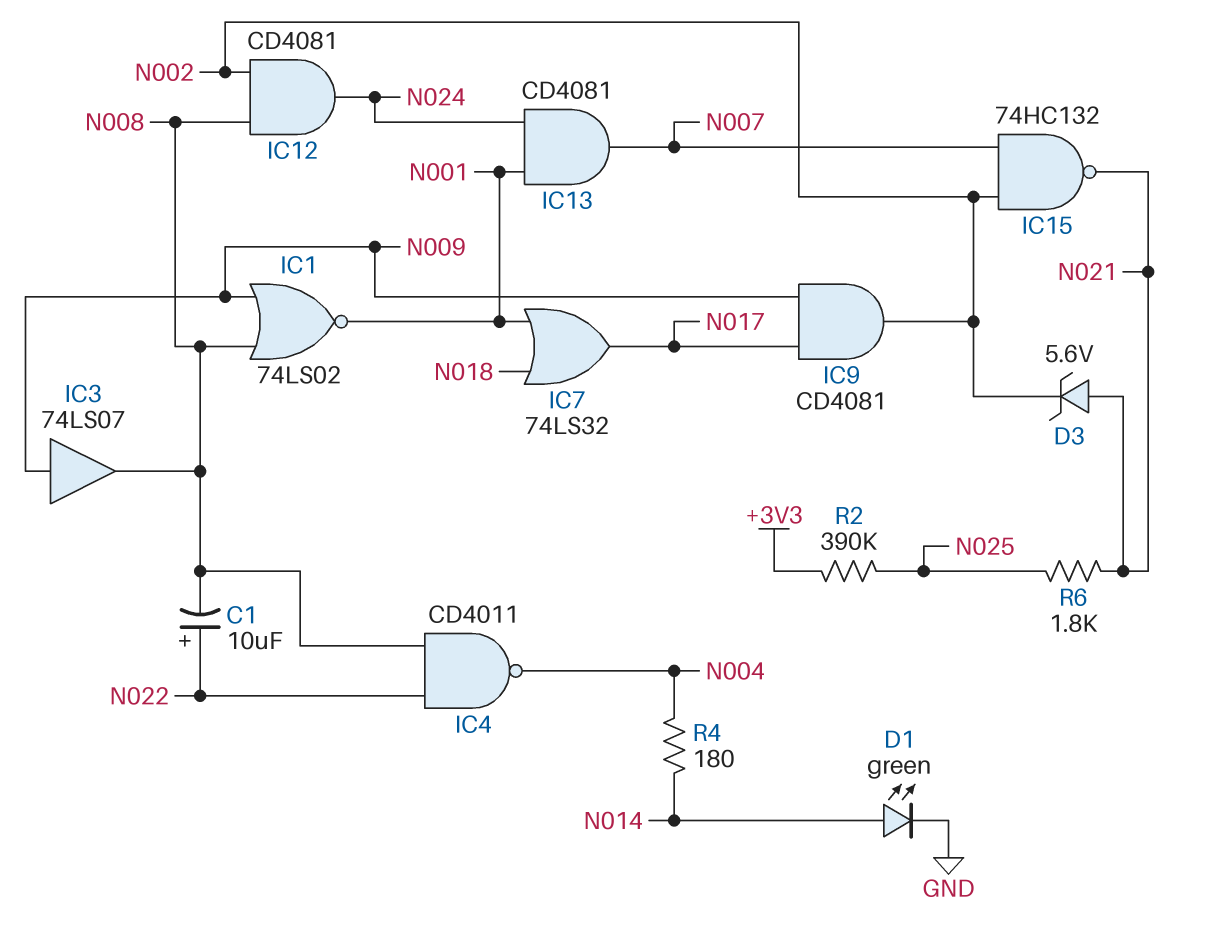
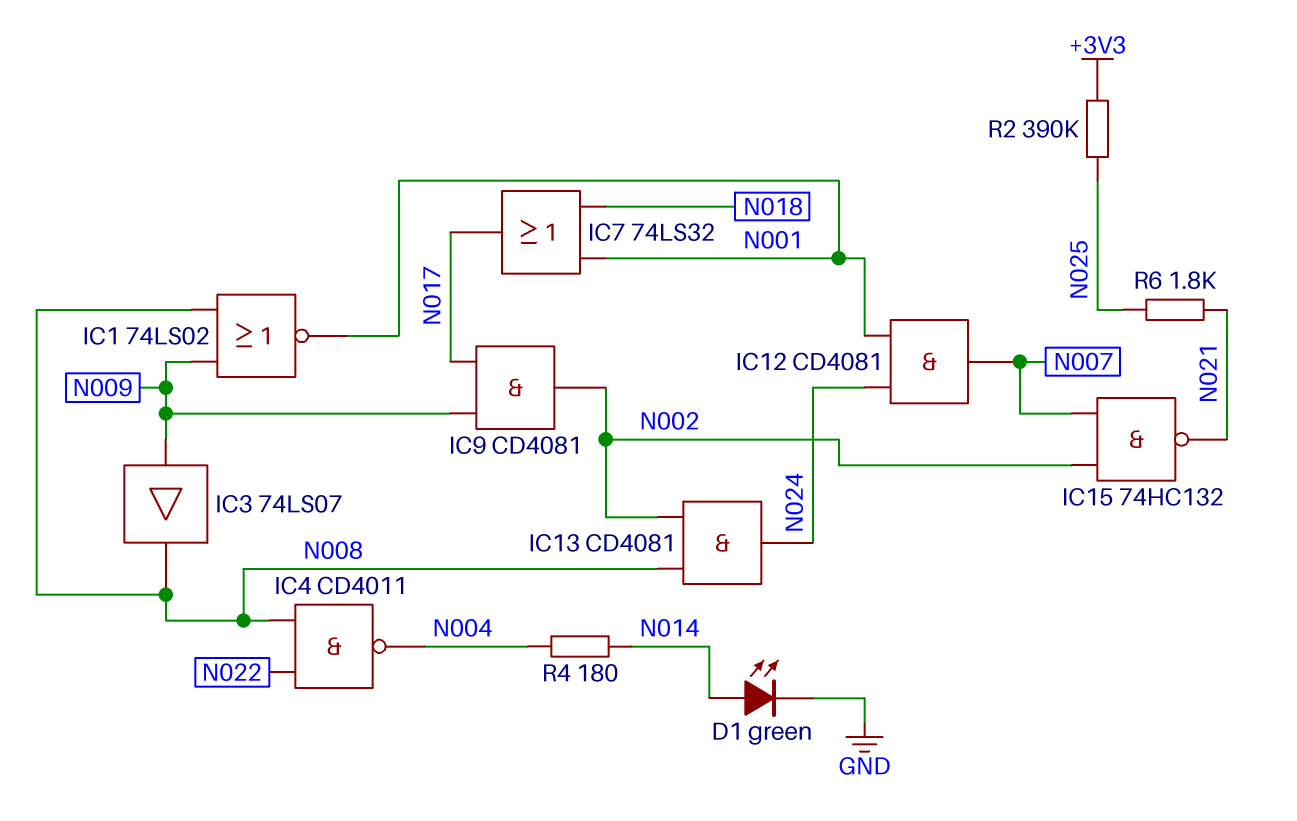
C1: 10uF (plus N022, minus N008) -> none
D3: zener 5.6V (A N021, K N002) -> none
IC12: AND CD4081 (in N002, in N008, out N024) -> AND CD4081 (in N001, in N024, out N007)
IC13: AND CD4081 (in N001, in N024, out N007) -> AND CD4081 (in N002, in N008, out N024)

